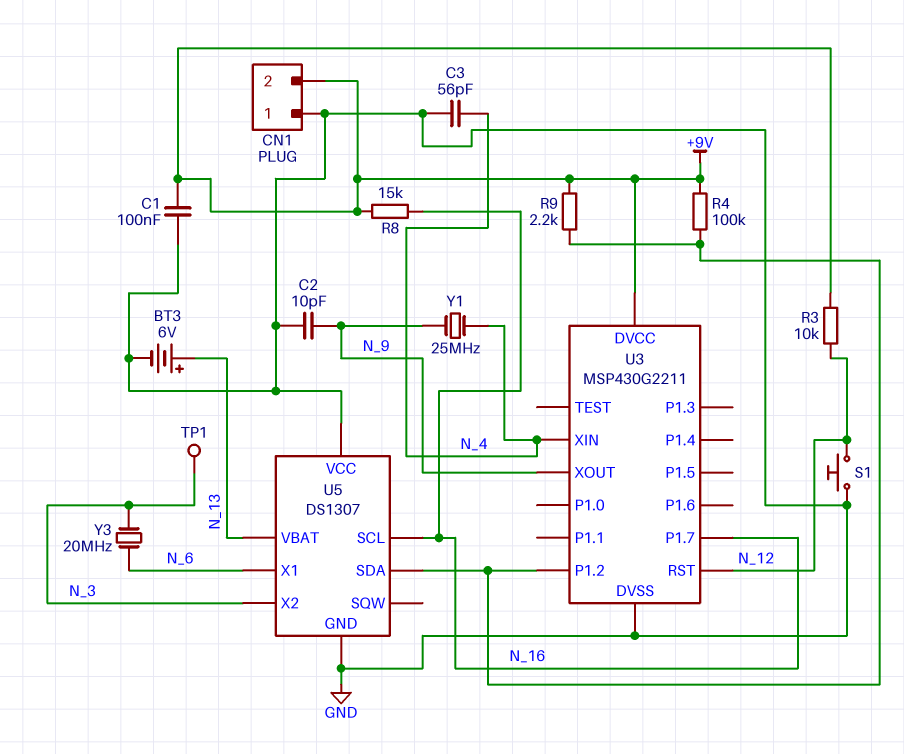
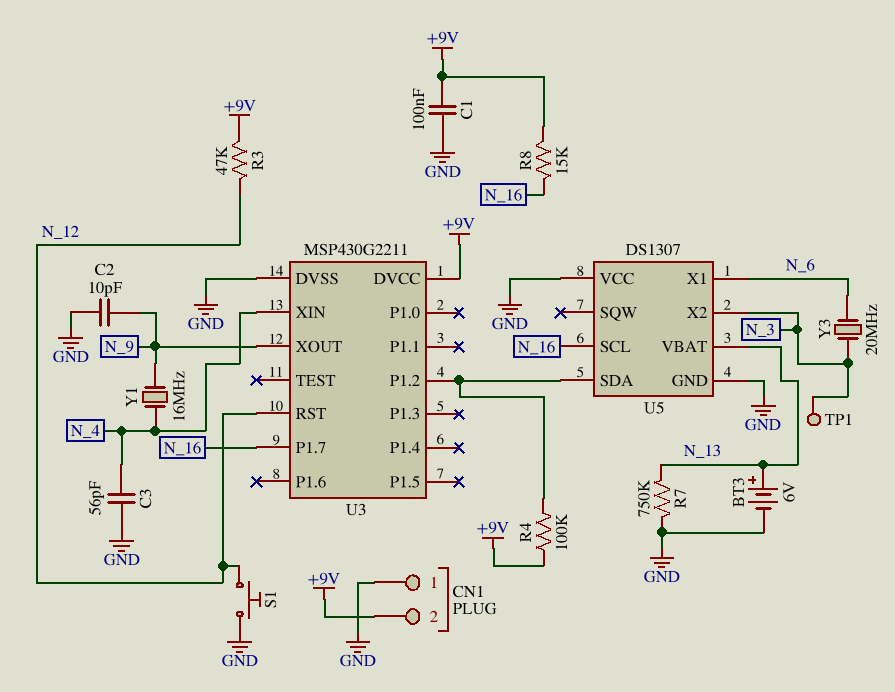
R3: 10k (+9V, N_12) -> 47k (+9V, N_12)
R7: none -> 750k (GND, N_13)
R9: 2.2k (+9V, U3/P1.2) -> none
Y1: 25MHz (N_4, N_9) -> 16MHz (N_4, N_9)

